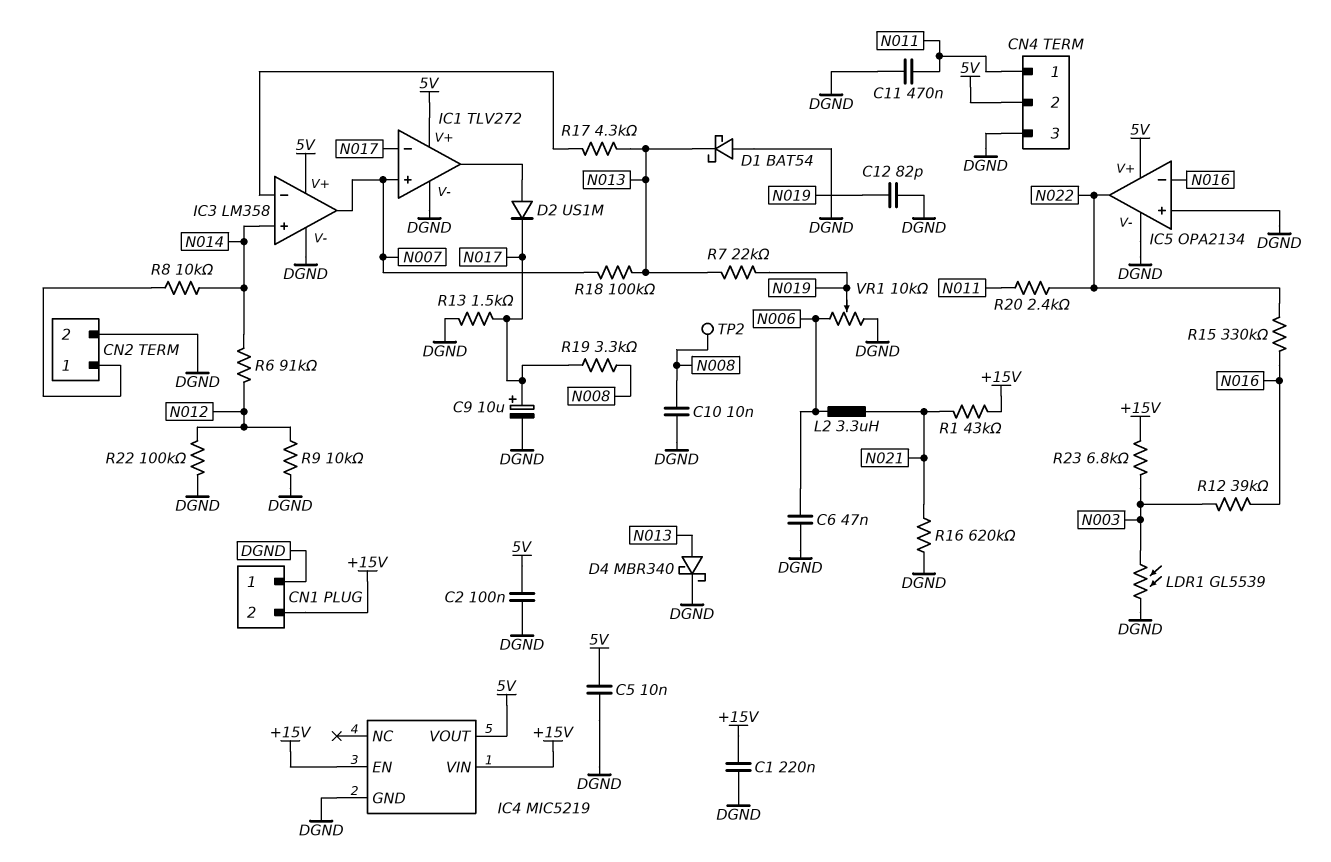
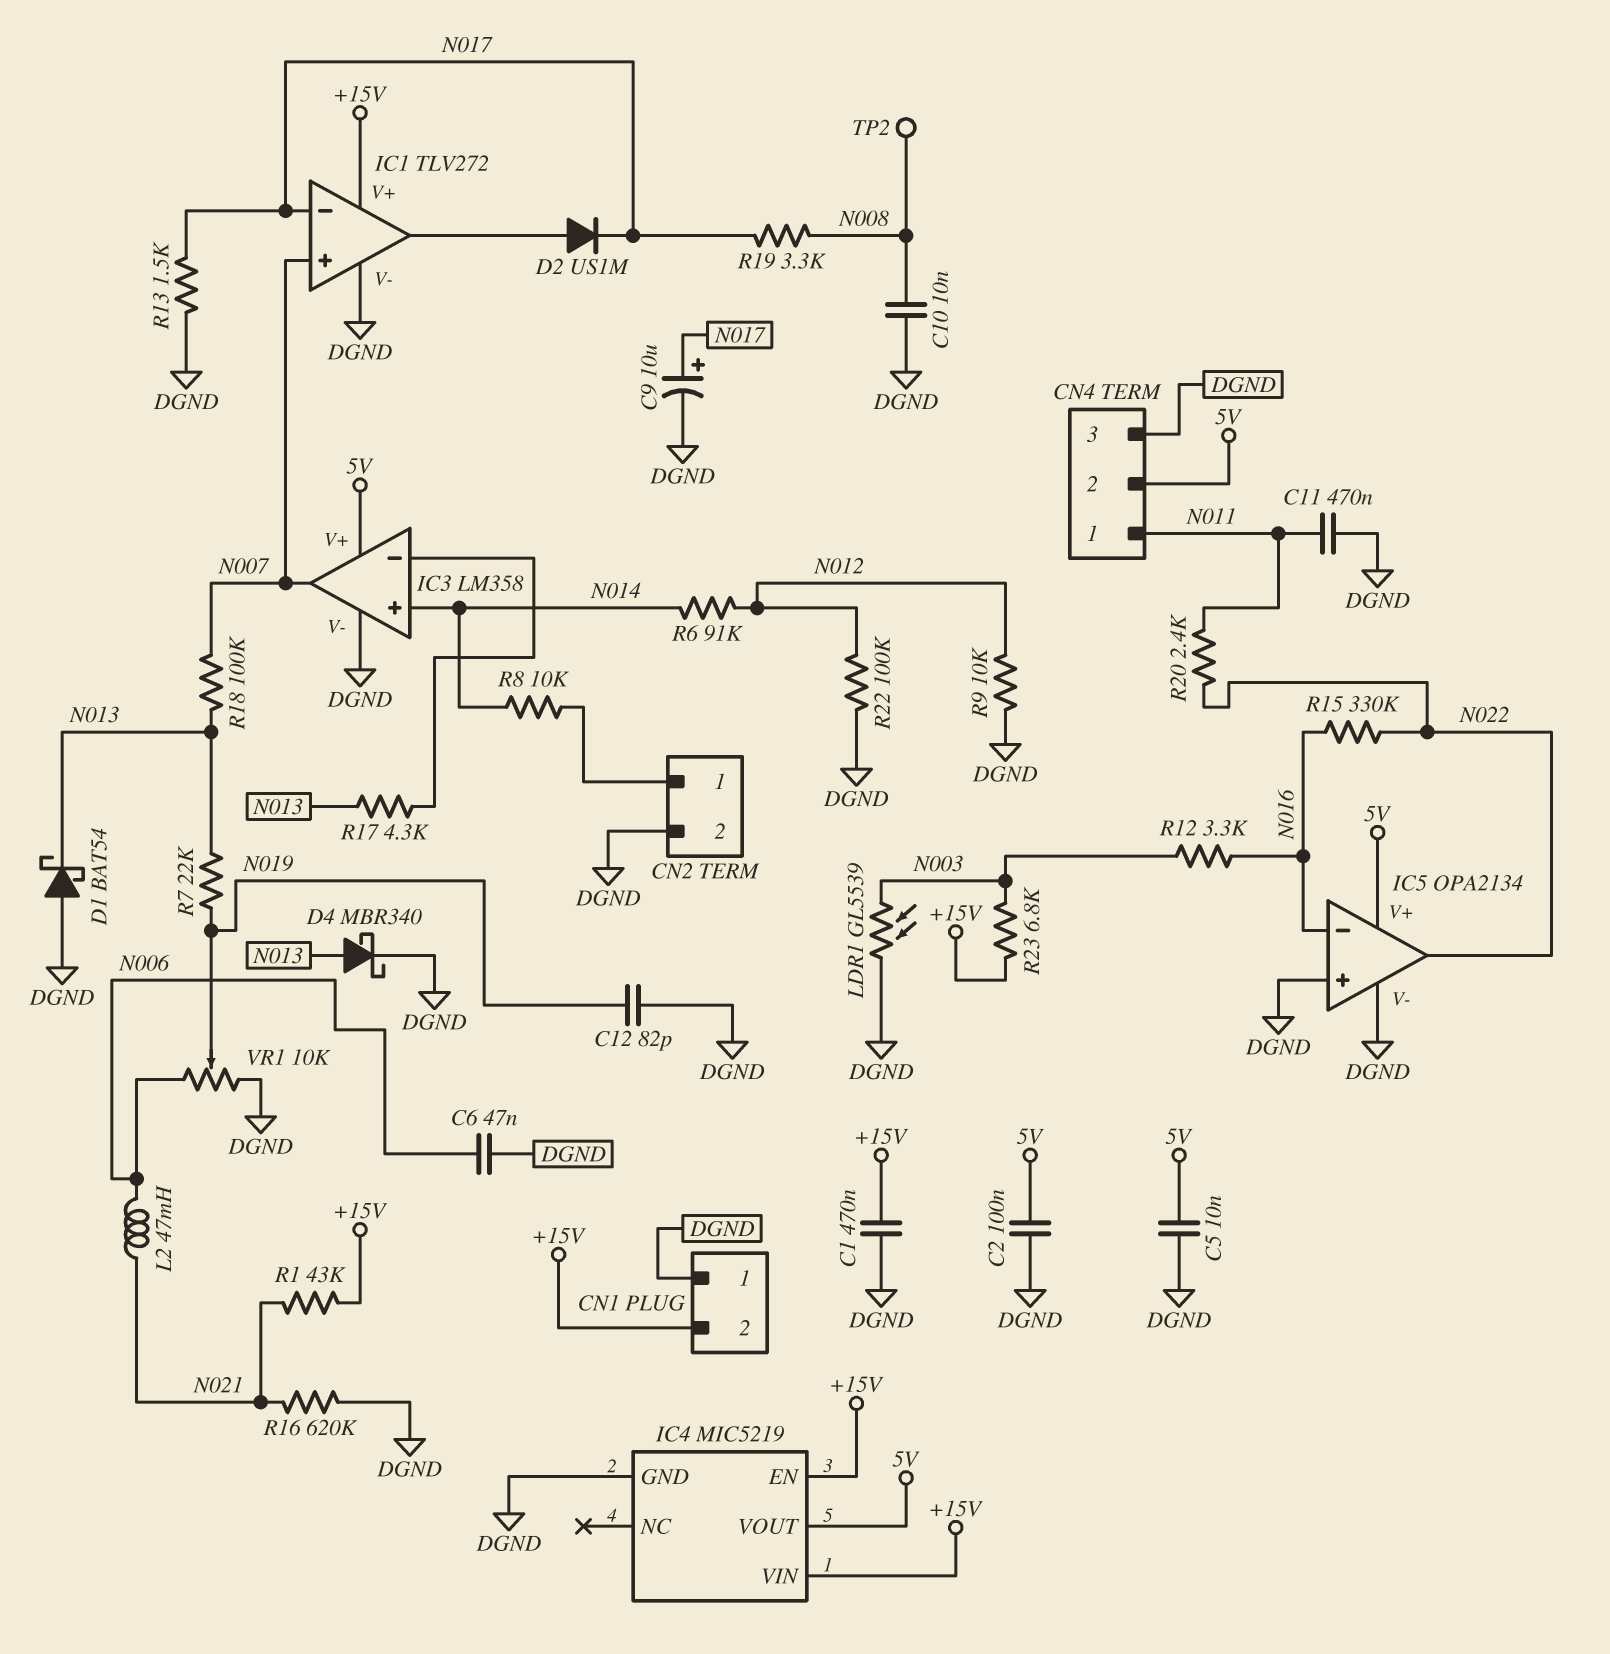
C1: 220nF (+15V, DGND) -> 470nF (+15V, DGND)
IC1 pin V+: 5V -> +15V
L2: 3.3uH (N006, N021) -> 47mH (N006, N021)
R12: 39k (N003, N016) -> 3.3k (N003, N016)

